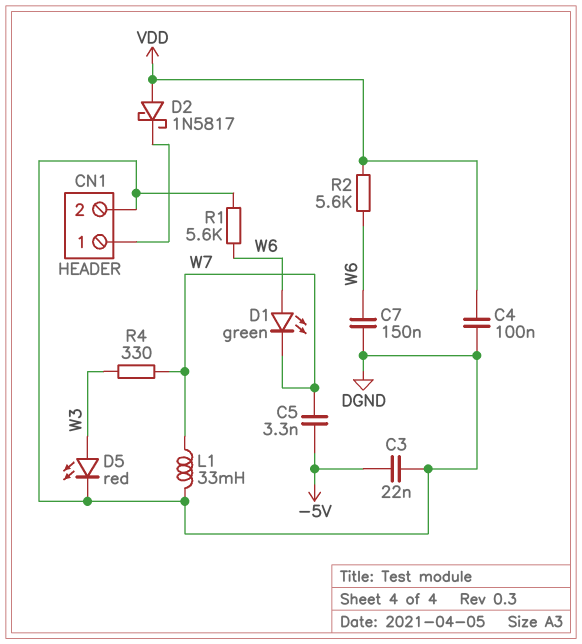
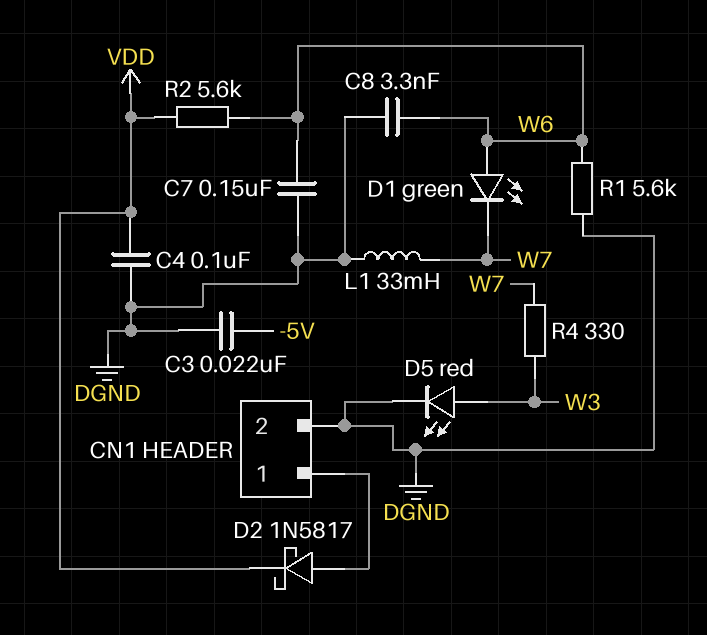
C5: 3.3nF (-5V, W7) -> none
C8: none -> 3.3nF (DGND, W6)
D2: schottky 1N5817 (A VDD, K CN1/1) -> schottky 1N5817 (A CN1/1, K VDD)

